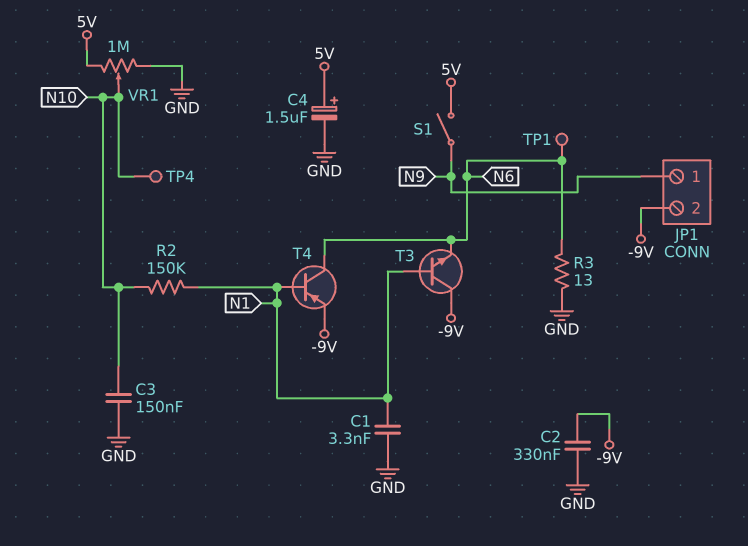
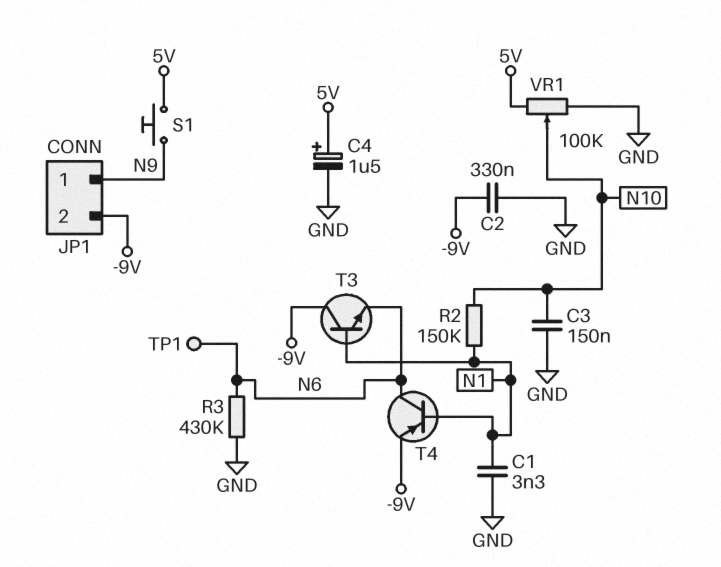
R3: 13 (GND, N6) -> 430k (GND, N6)
S1: switch (5V, N9) -> button (5V, N9)
TP4: test point (N10) -> none
VR1: 1M (5V, GND, wiper N10) -> 100k (5V, GND, wiper N10)

